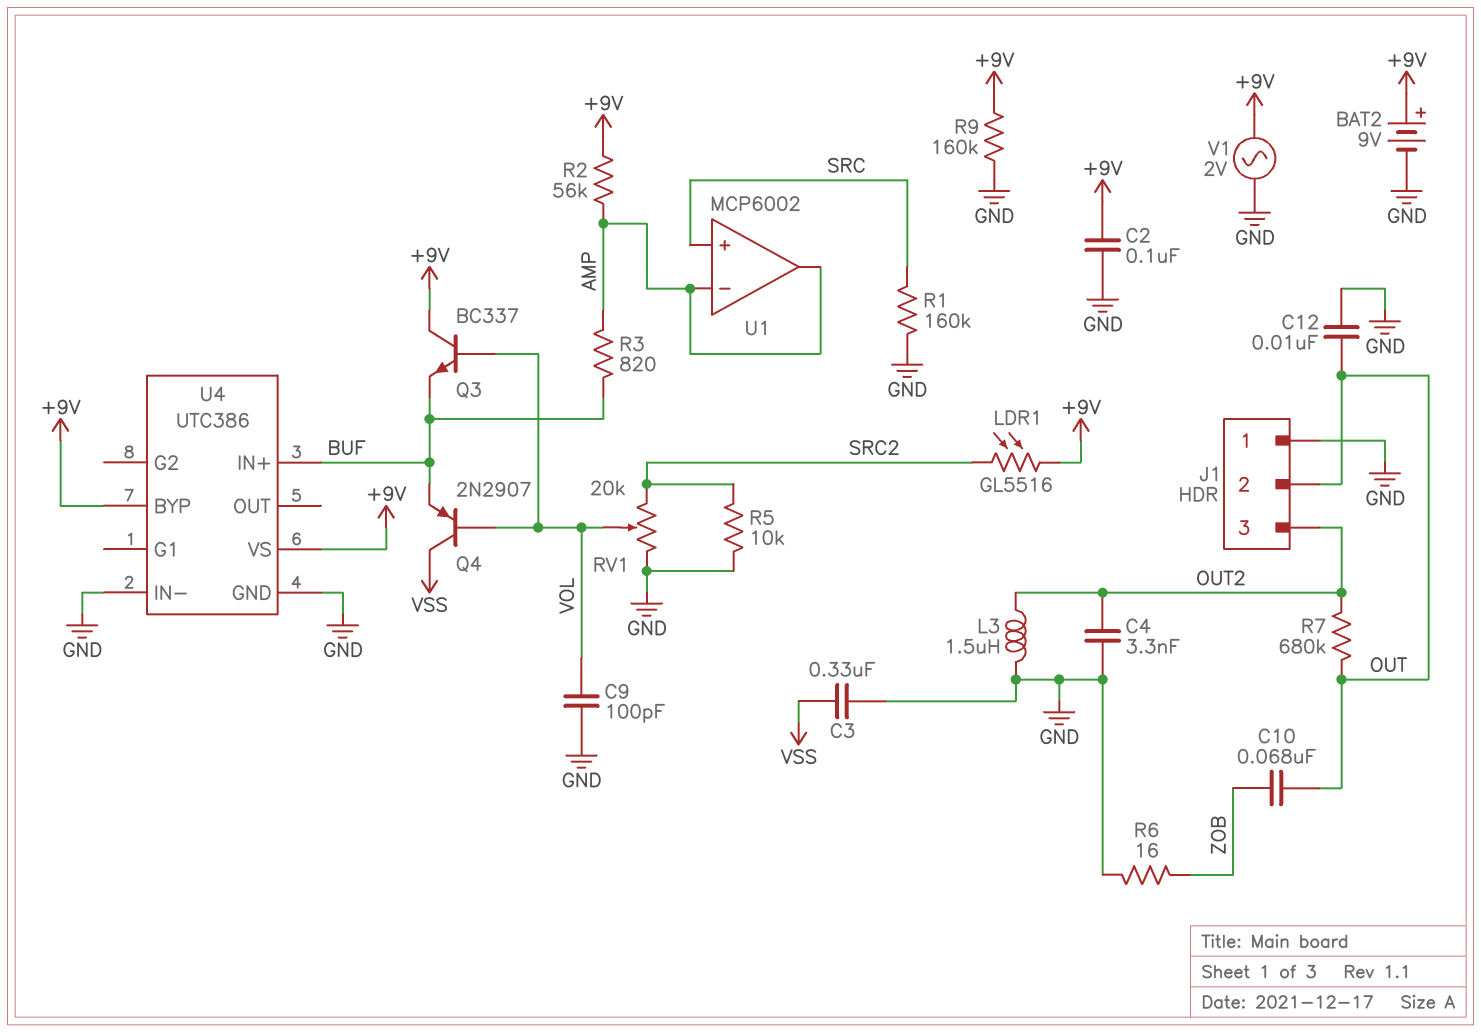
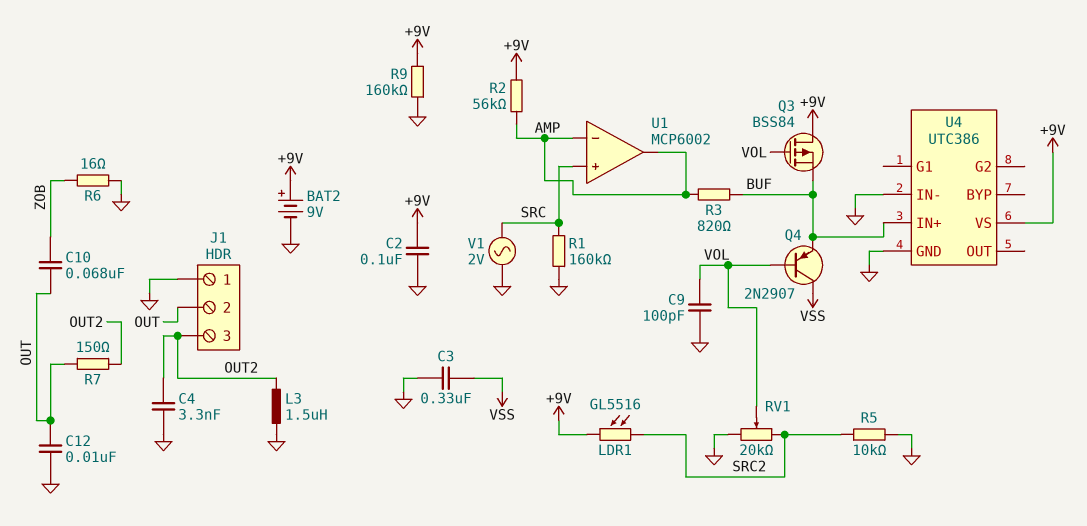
Q3: NPN BC337 (B VOL, C +9V, E BUF) -> PMOS BSS84 (G VOL, D +9V, S BUF)
R7: 680k (OUT, OUT2) -> 150 (OUT, OUT2)
U4 pin BYP: +9V -> none
V1: AC 2V (+9V, GND) -> AC 2V (GND, SRC)

